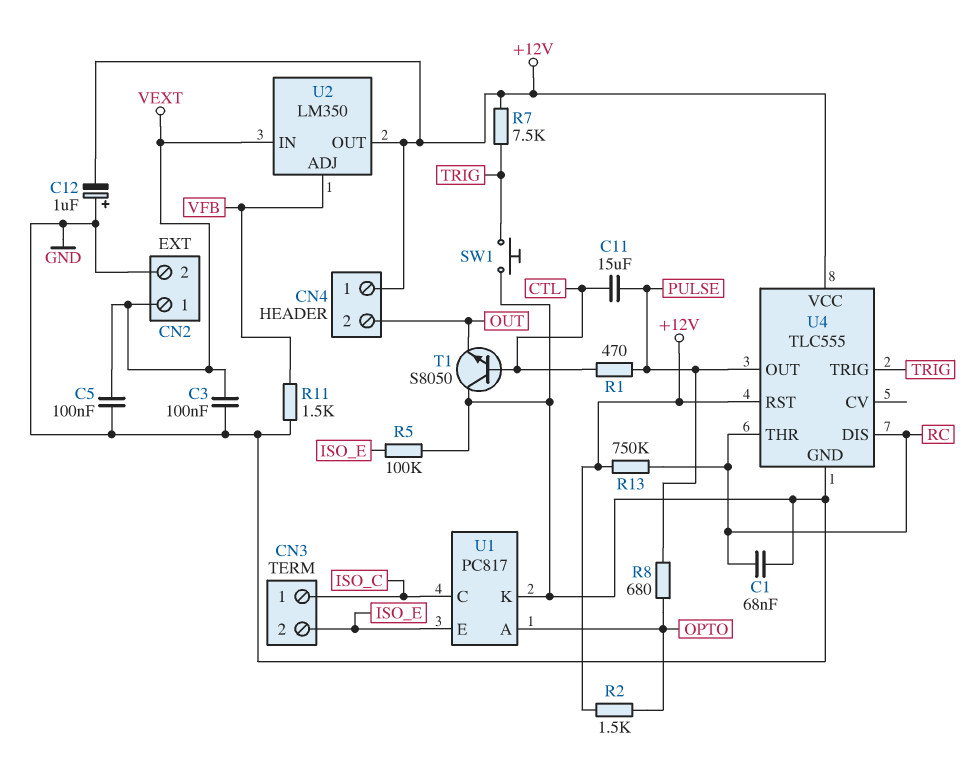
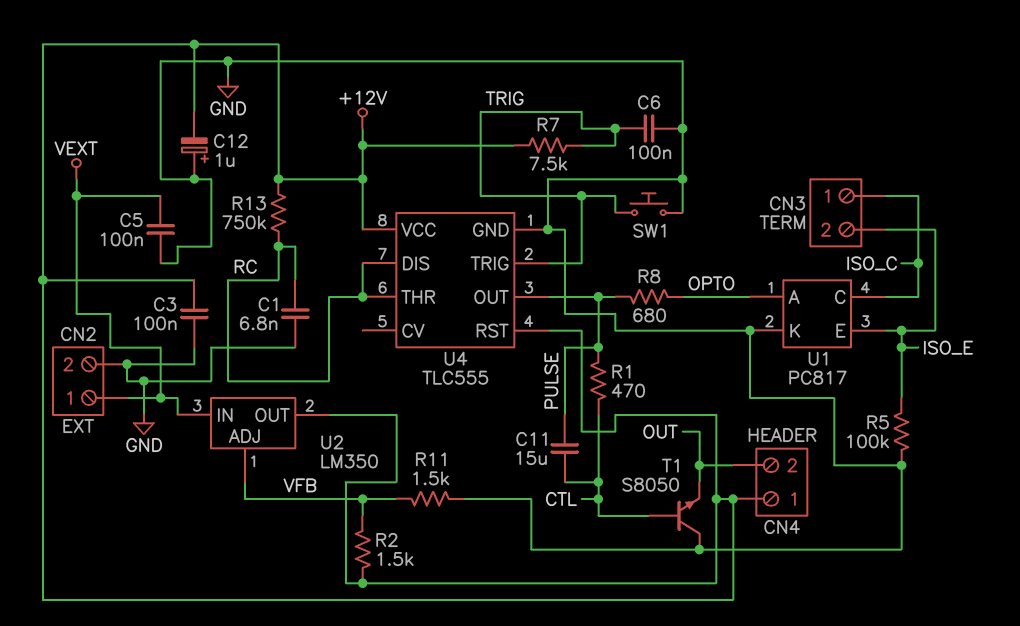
C1: 68nF (GND, RC) -> 6.8nF (GND, RC)
C3: 100nF (GND, VEXT) -> 100nF (+12V, GND)
C6: none -> 100nF (GND, TRIG)
R2: 1.5k (+12V, OPTO) -> 1.5k (+12V, VFB)

